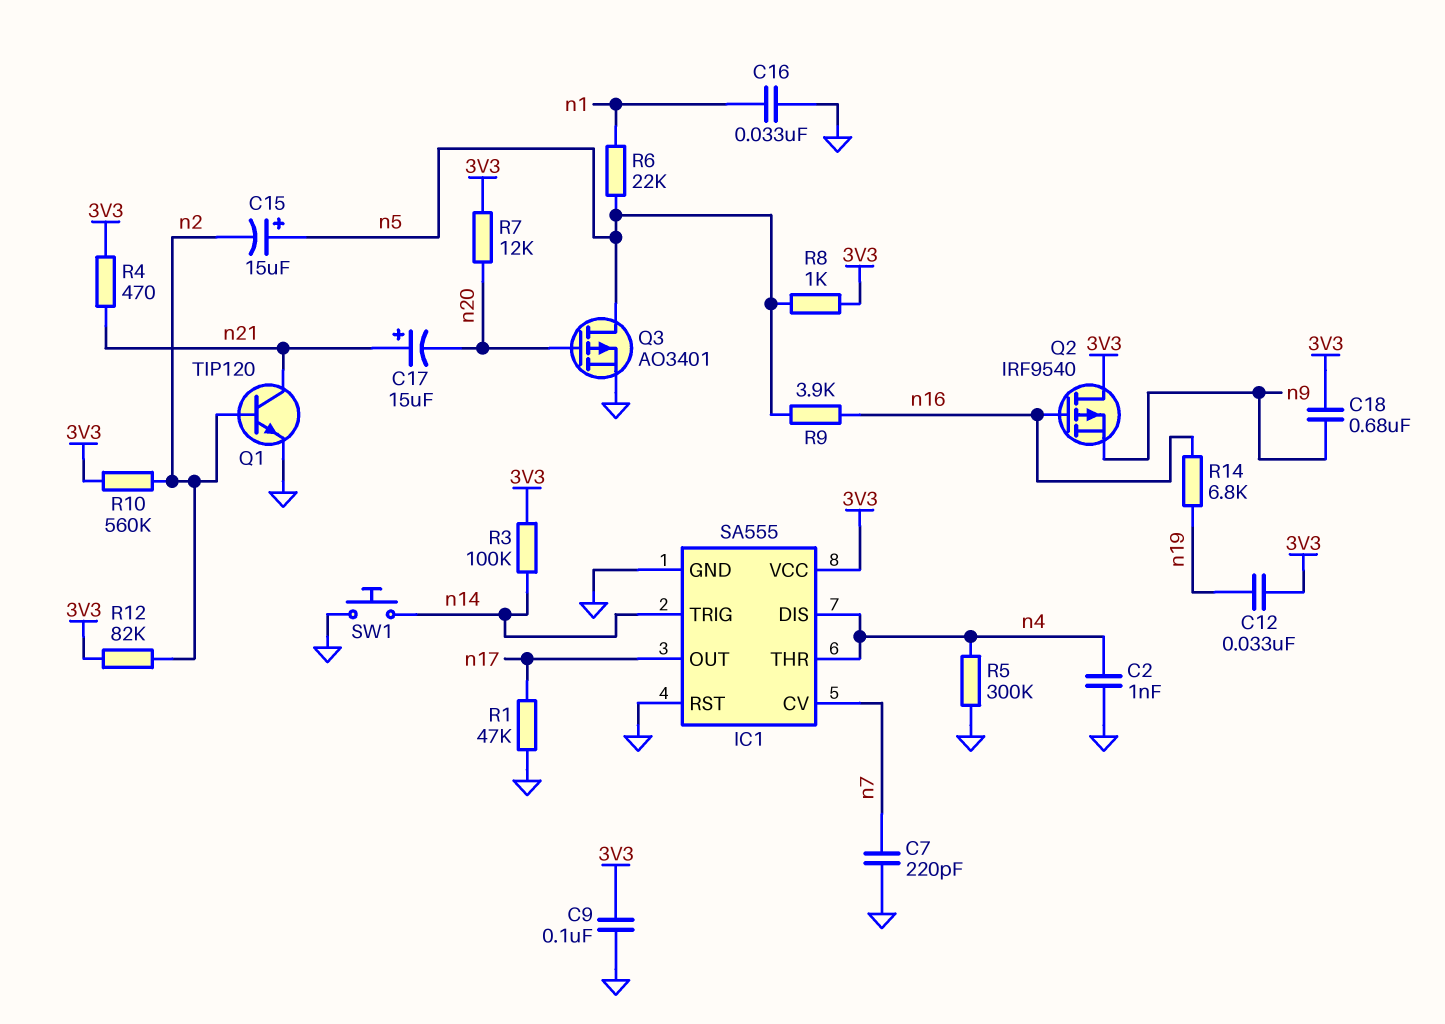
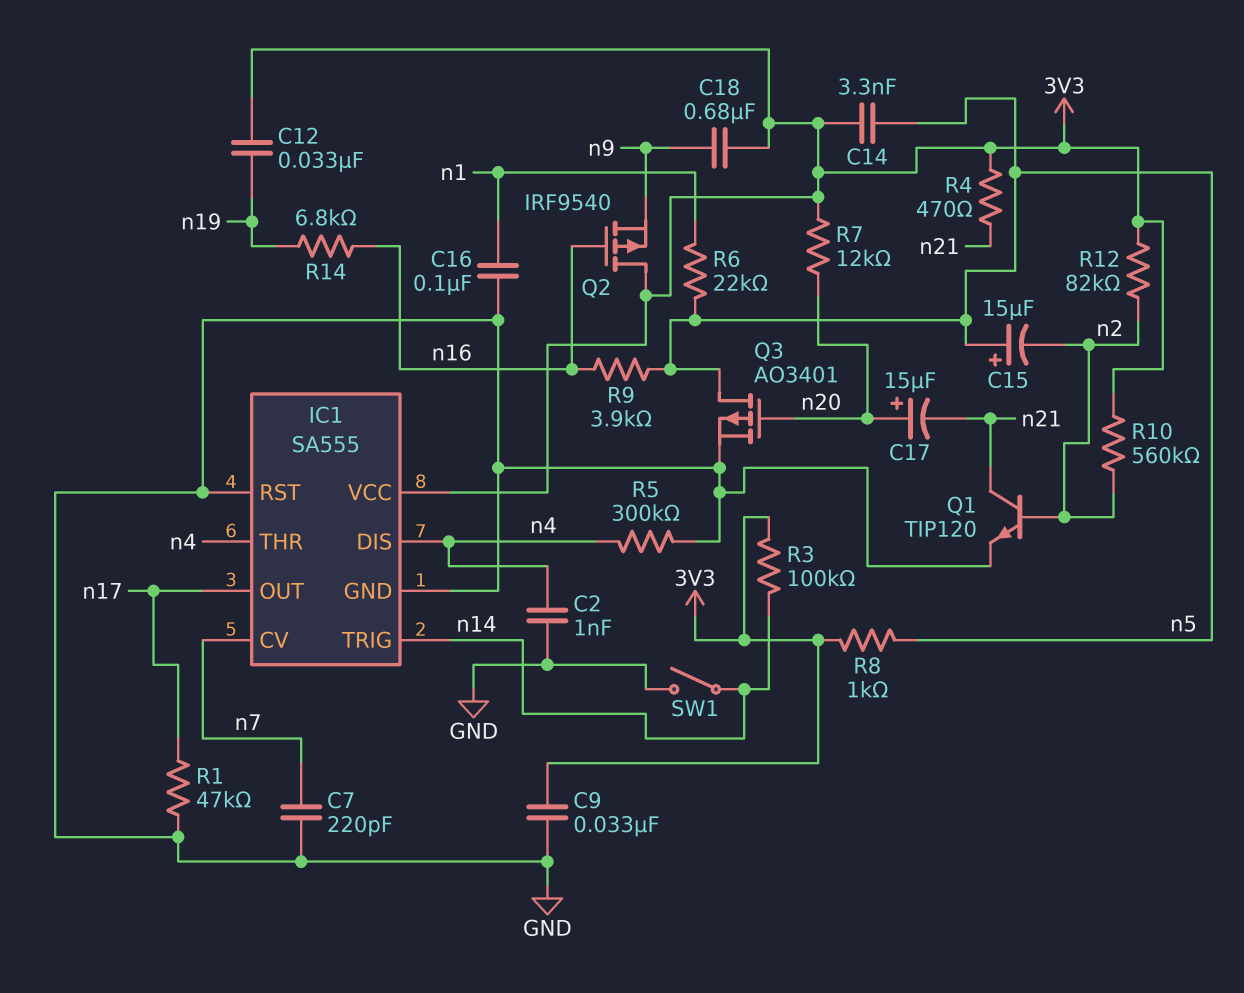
C9: 100nF (3V3, GND) -> 33nF (3V3, GND)
C14: none -> 3.3nF (3V3, n5)
C16: 33nF (GND, n1) -> 100nF (GND, n1)
C17: 15uF (plus n21, minus n20) -> 15uF (plus n20, minus n21)
SW1: button (GND, n14) -> switch (GND, n14)

